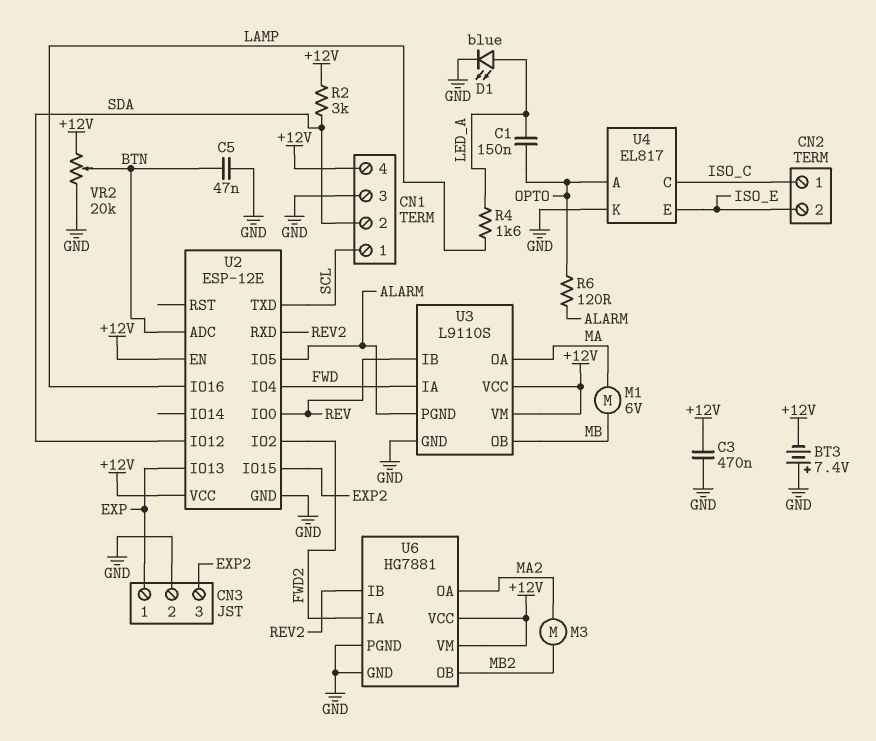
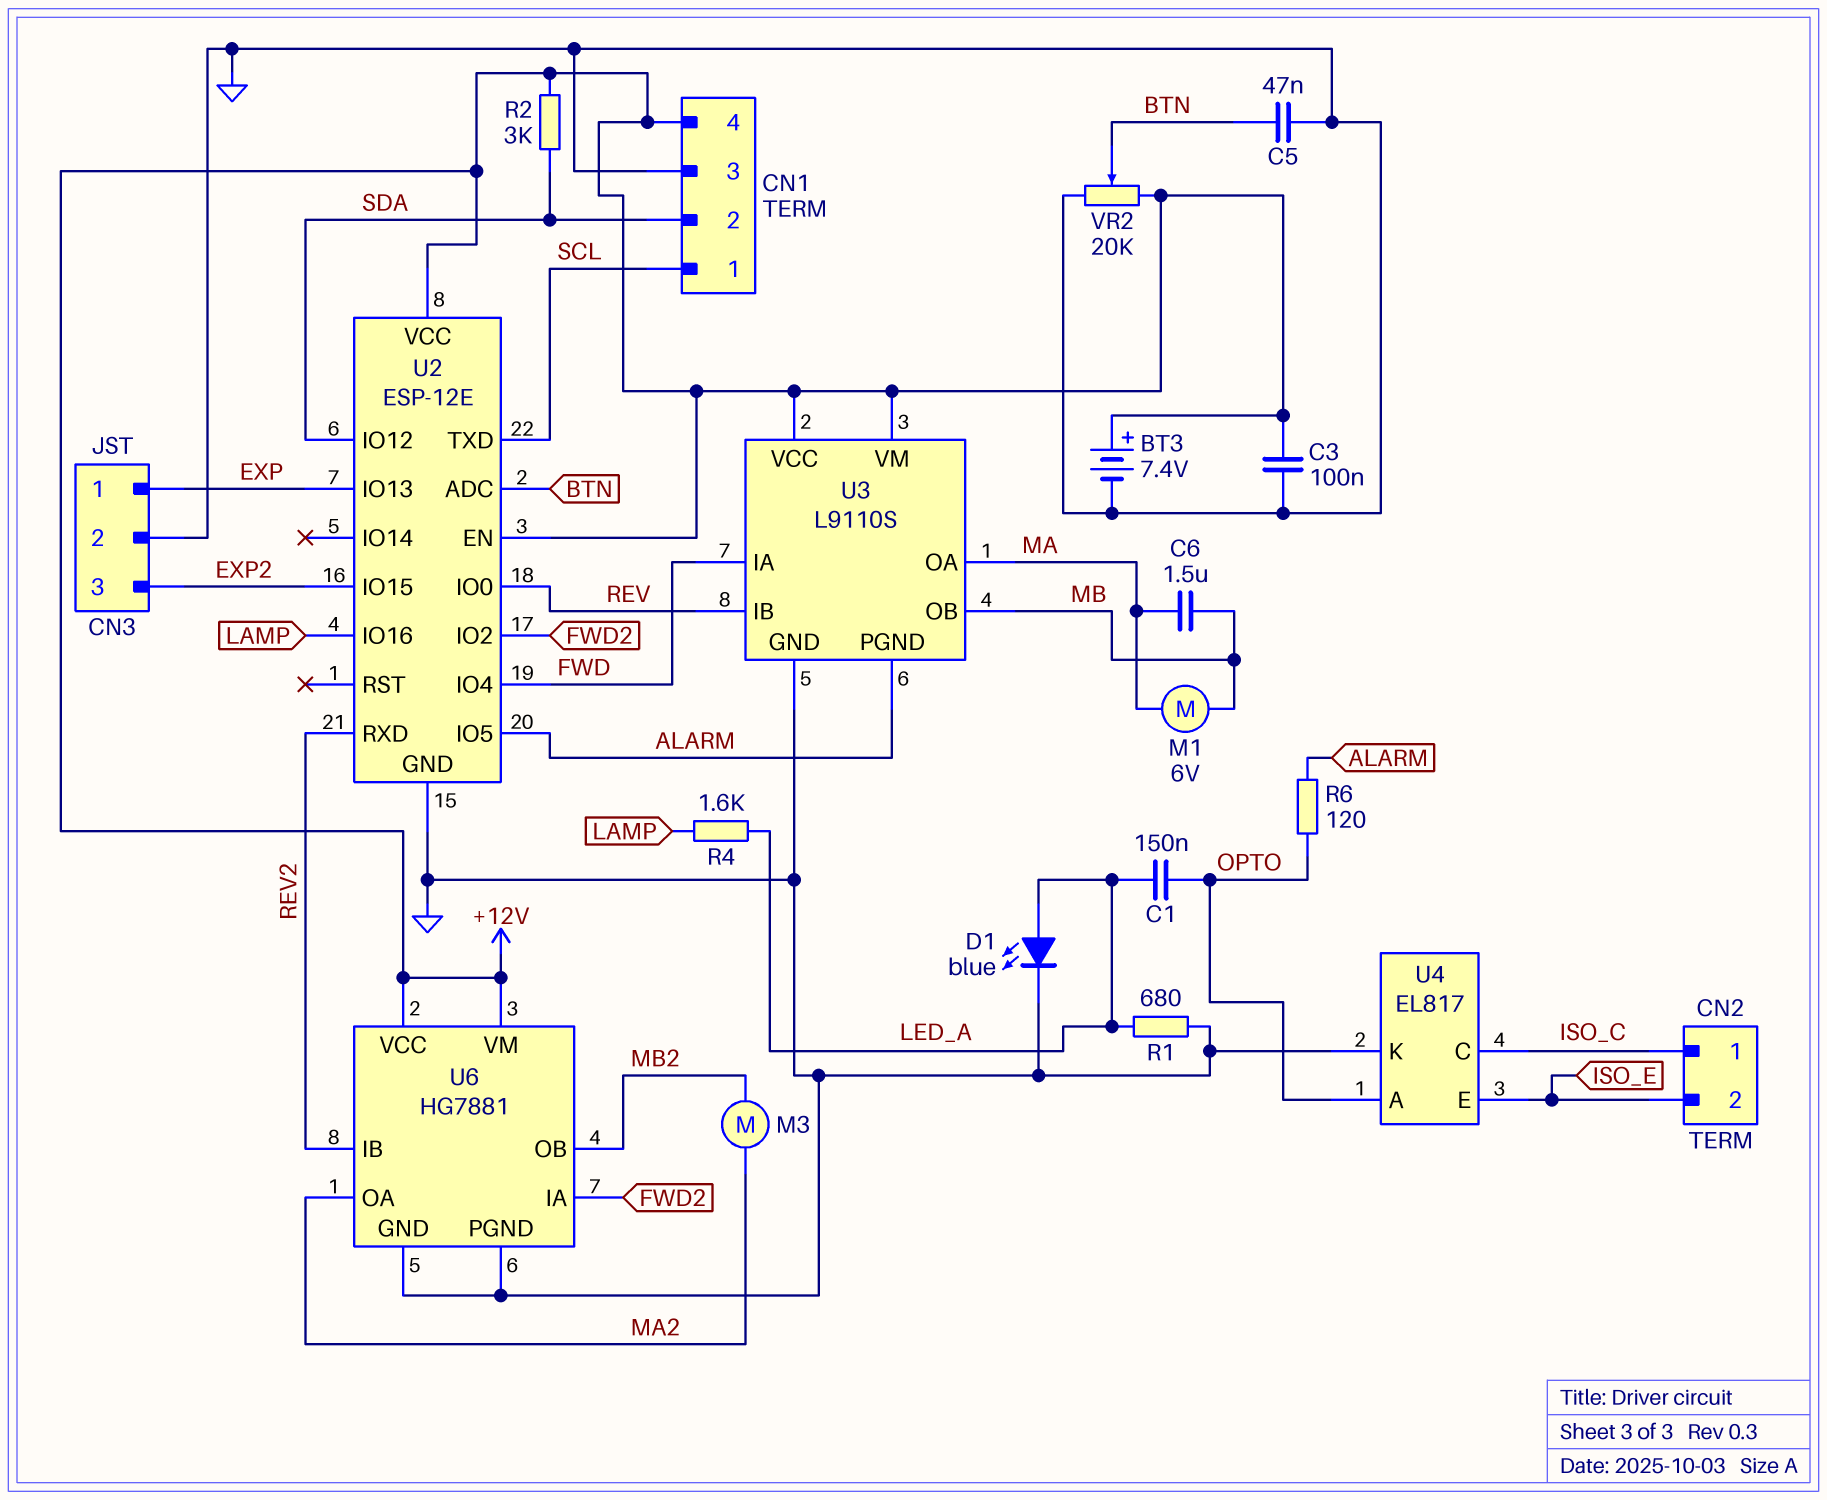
BT3: 7.4V (plus GND, minus +12V) -> 7.4V (plus +12V, minus GND)
C3: 470nF (+12V, GND) -> 100nF (+12V, GND)
C6: none -> 1.5uF (MA, MB)
R1: none -> 680 (GND, LED_A)

